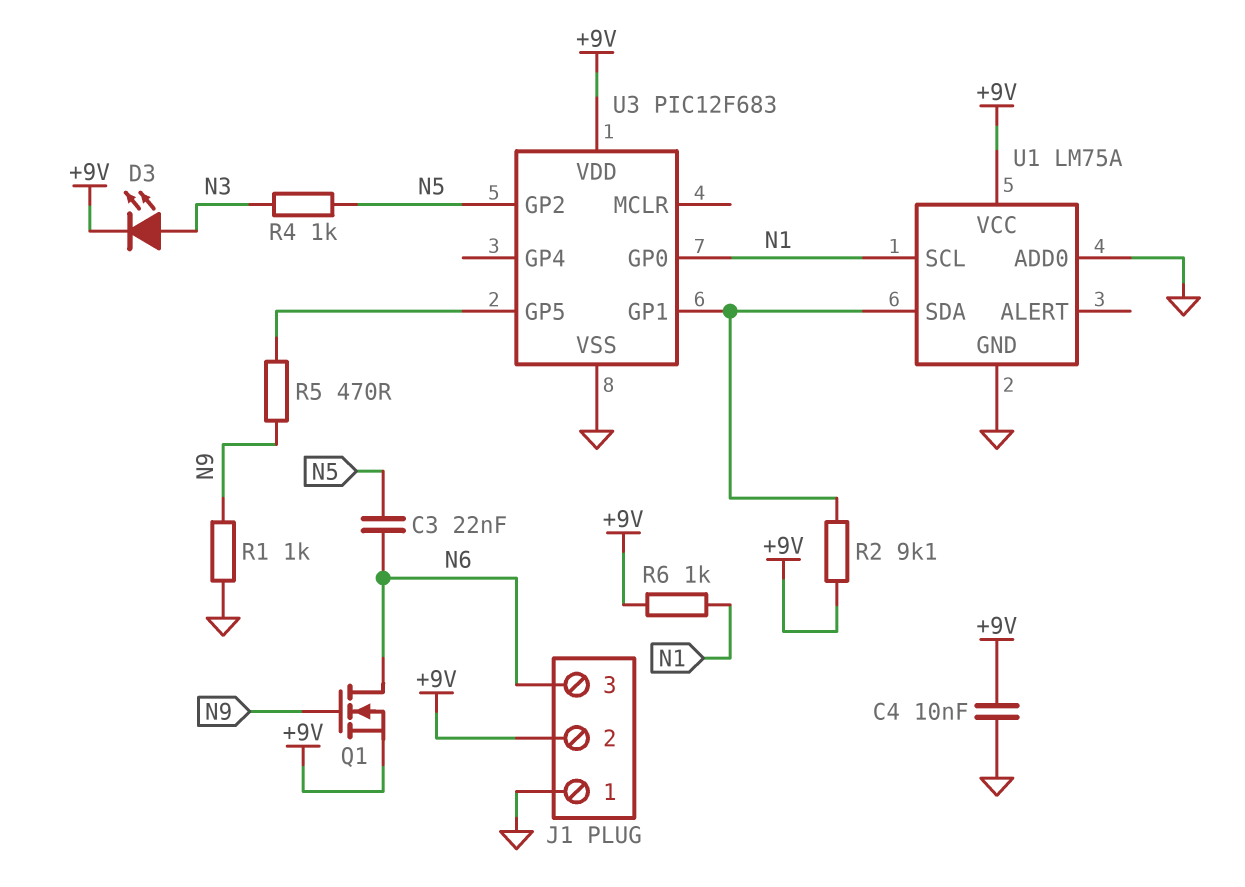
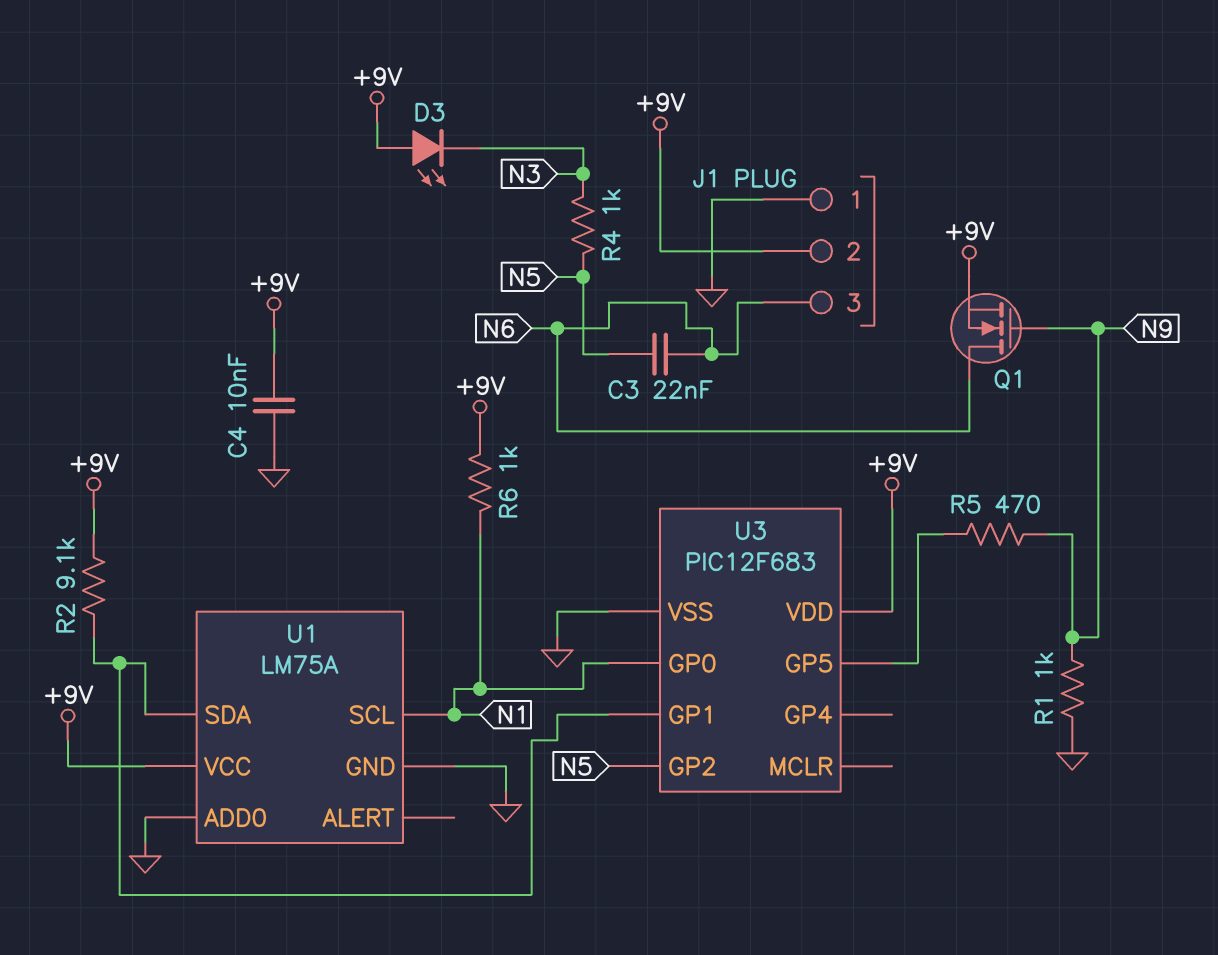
D3: LED (A N3, K +9V) -> LED (A +9V, K N3)

